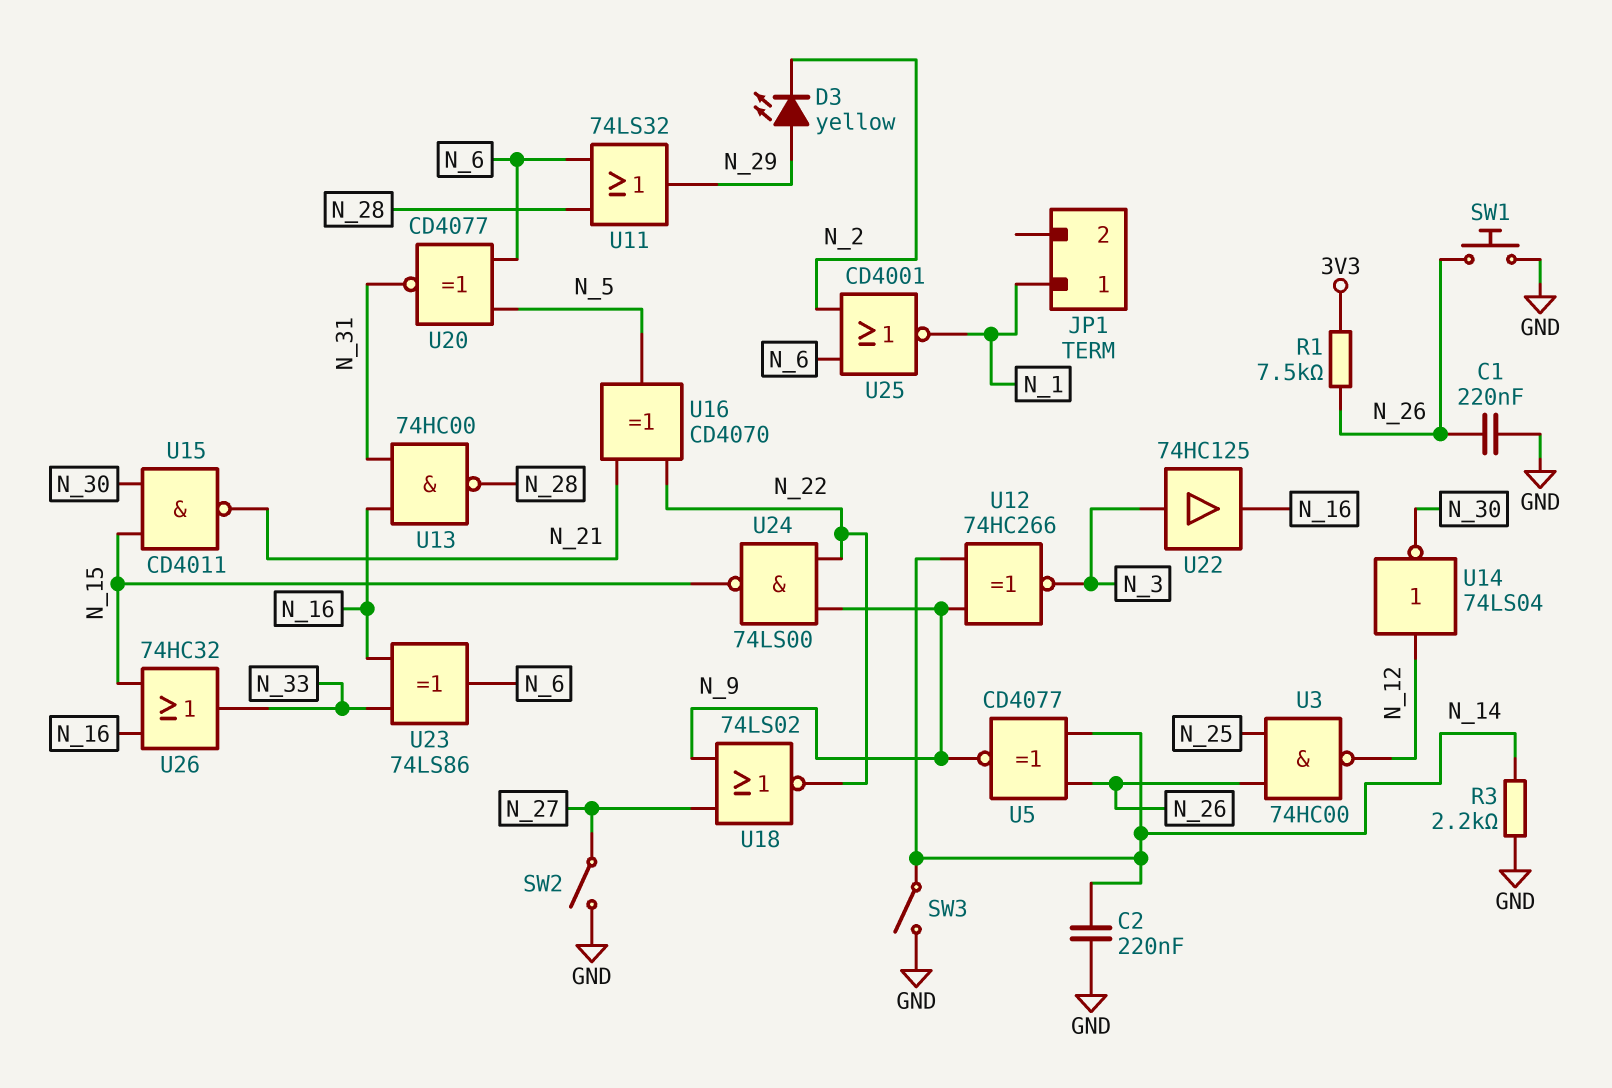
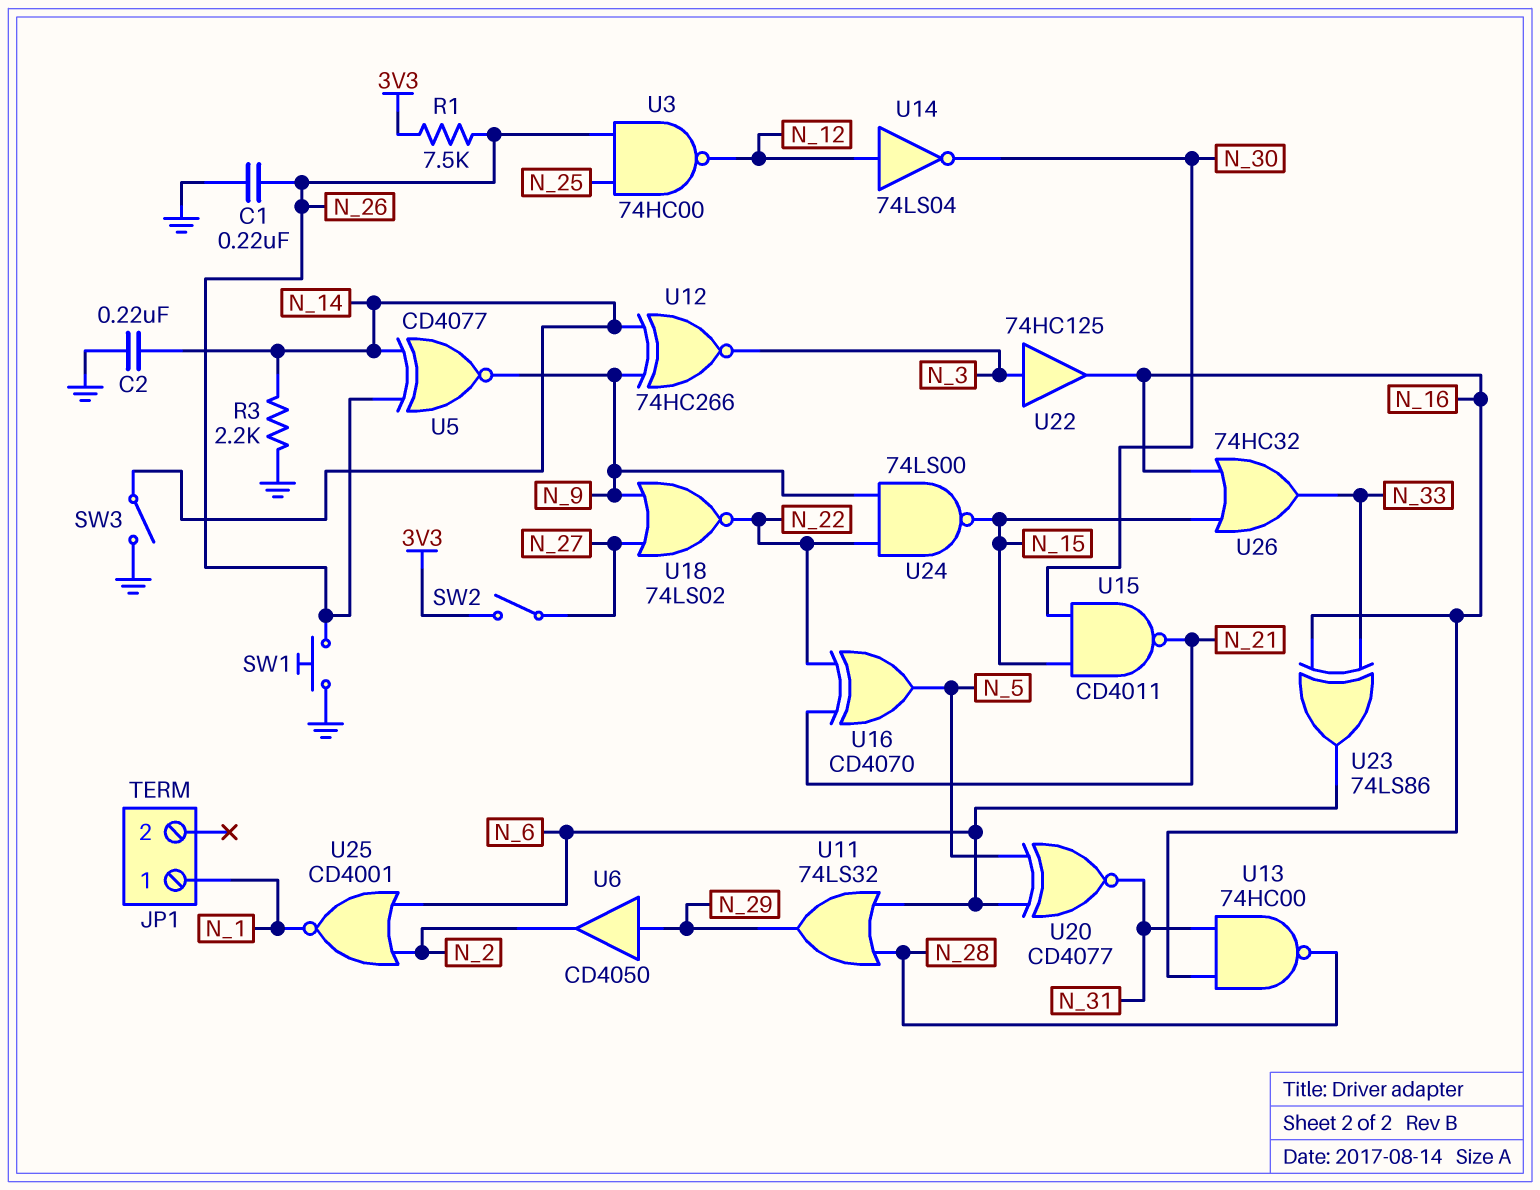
D3: LED yellow (A N_29, K N_2) -> none
SW2: switch (GND, N_27) -> switch (3V3, N_27)
U6: none -> buffer CD4050 (in N_29, out N_2)

